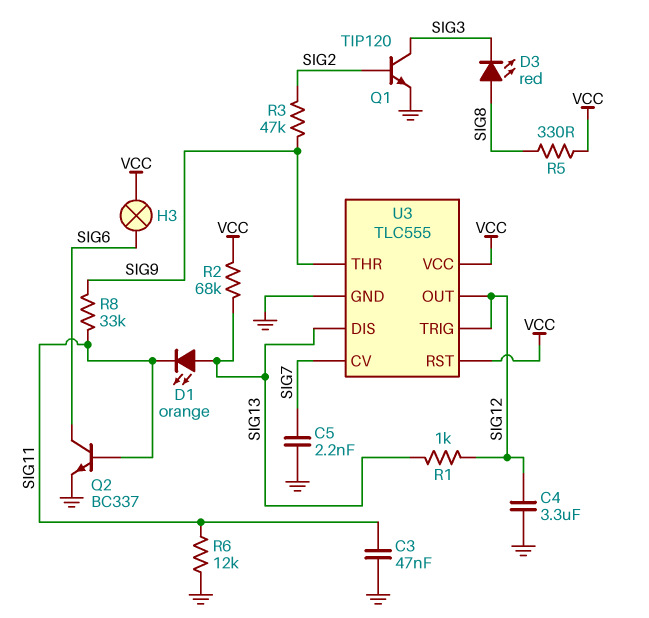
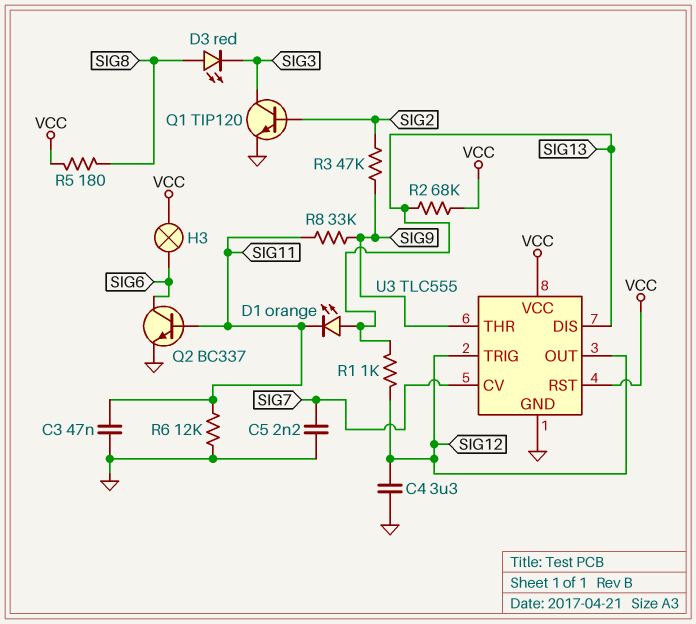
R5: 330 (SIG8, VCC) -> 180 (SIG8, VCC)

